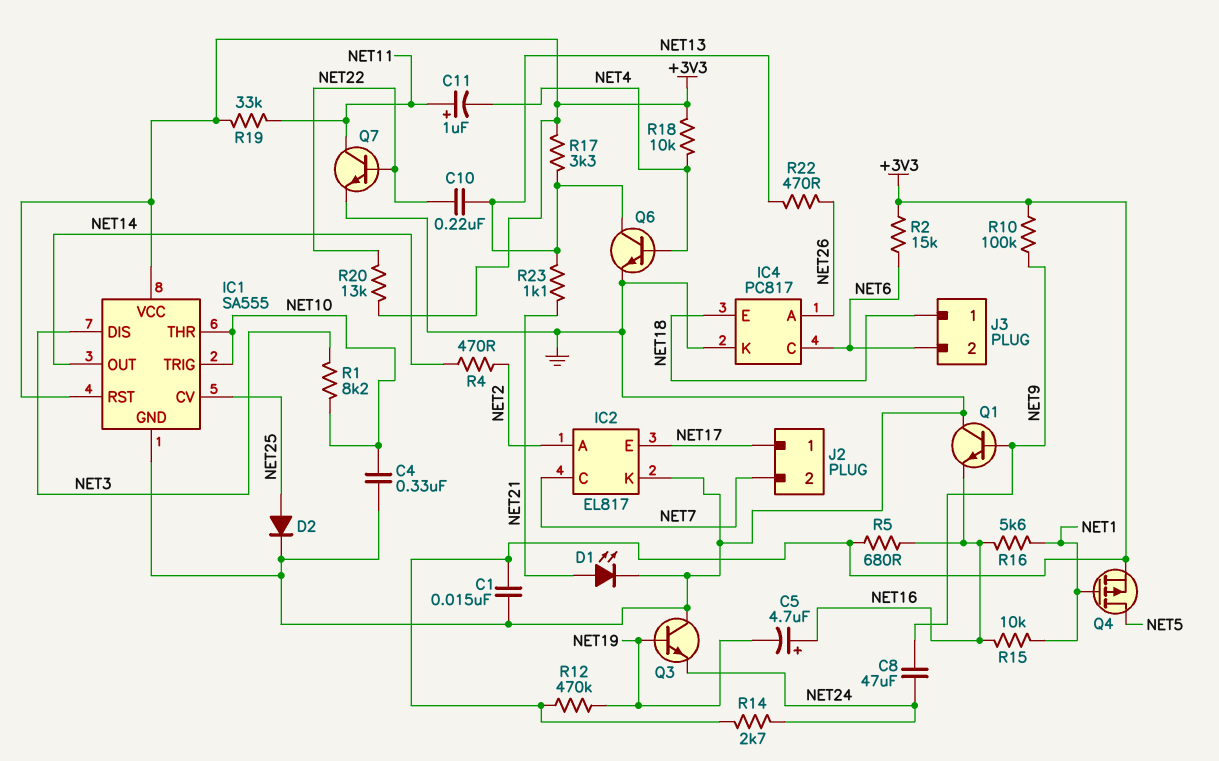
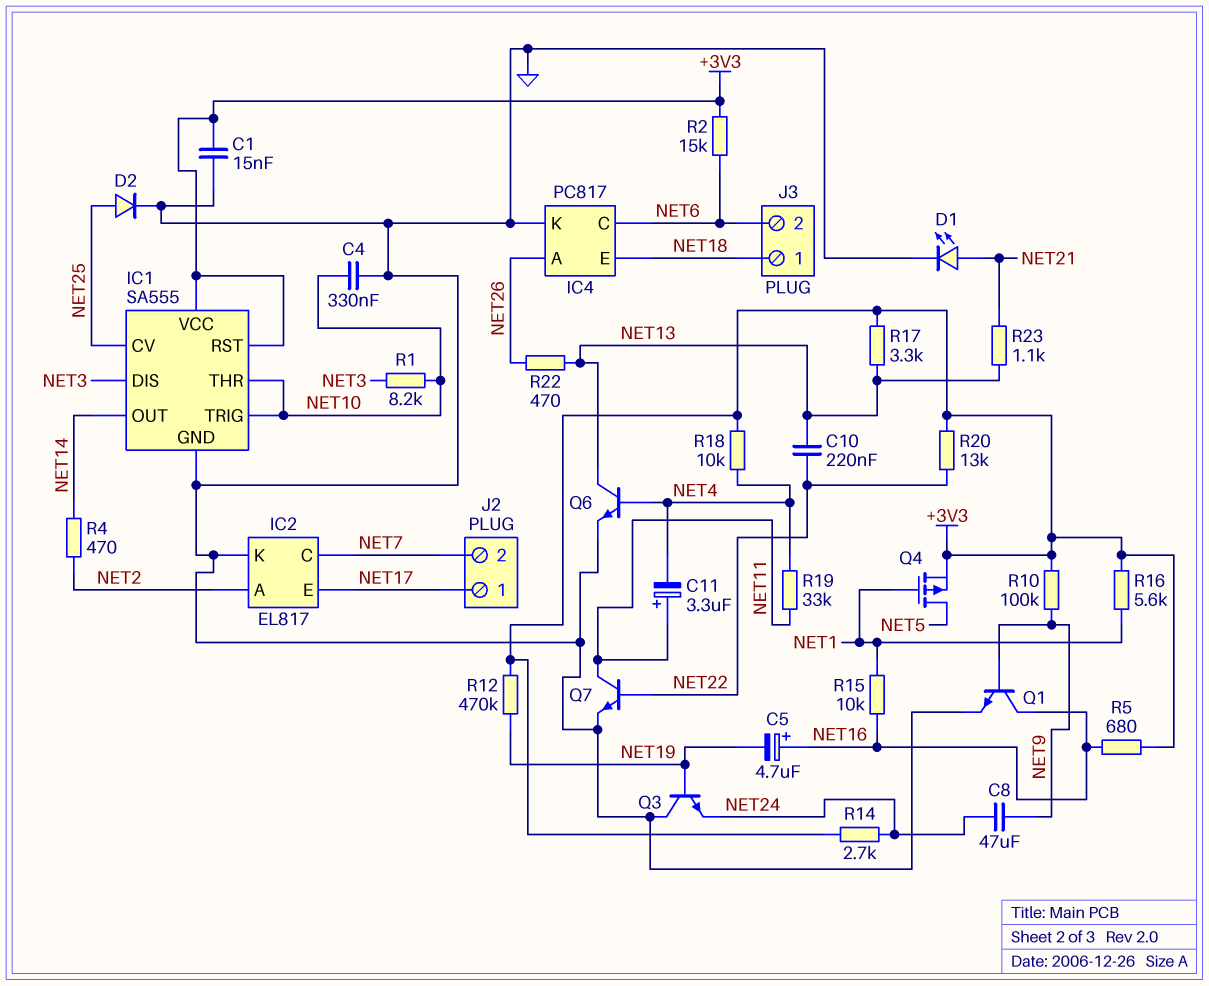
C11: 1uF (plus NET11, minus NET4) -> 3.3uF (plus NET11, minus NET4)
Q1: NPN (B NET9, C GND, E NET16) -> NPN (B NET9, C NET16, E GND)
R16: 5.6k (NET1, NET16) -> 5.6k (+3V3, NET1)
R19: 33k (+3V3, NET11) -> 33k (NET4, NET11)

